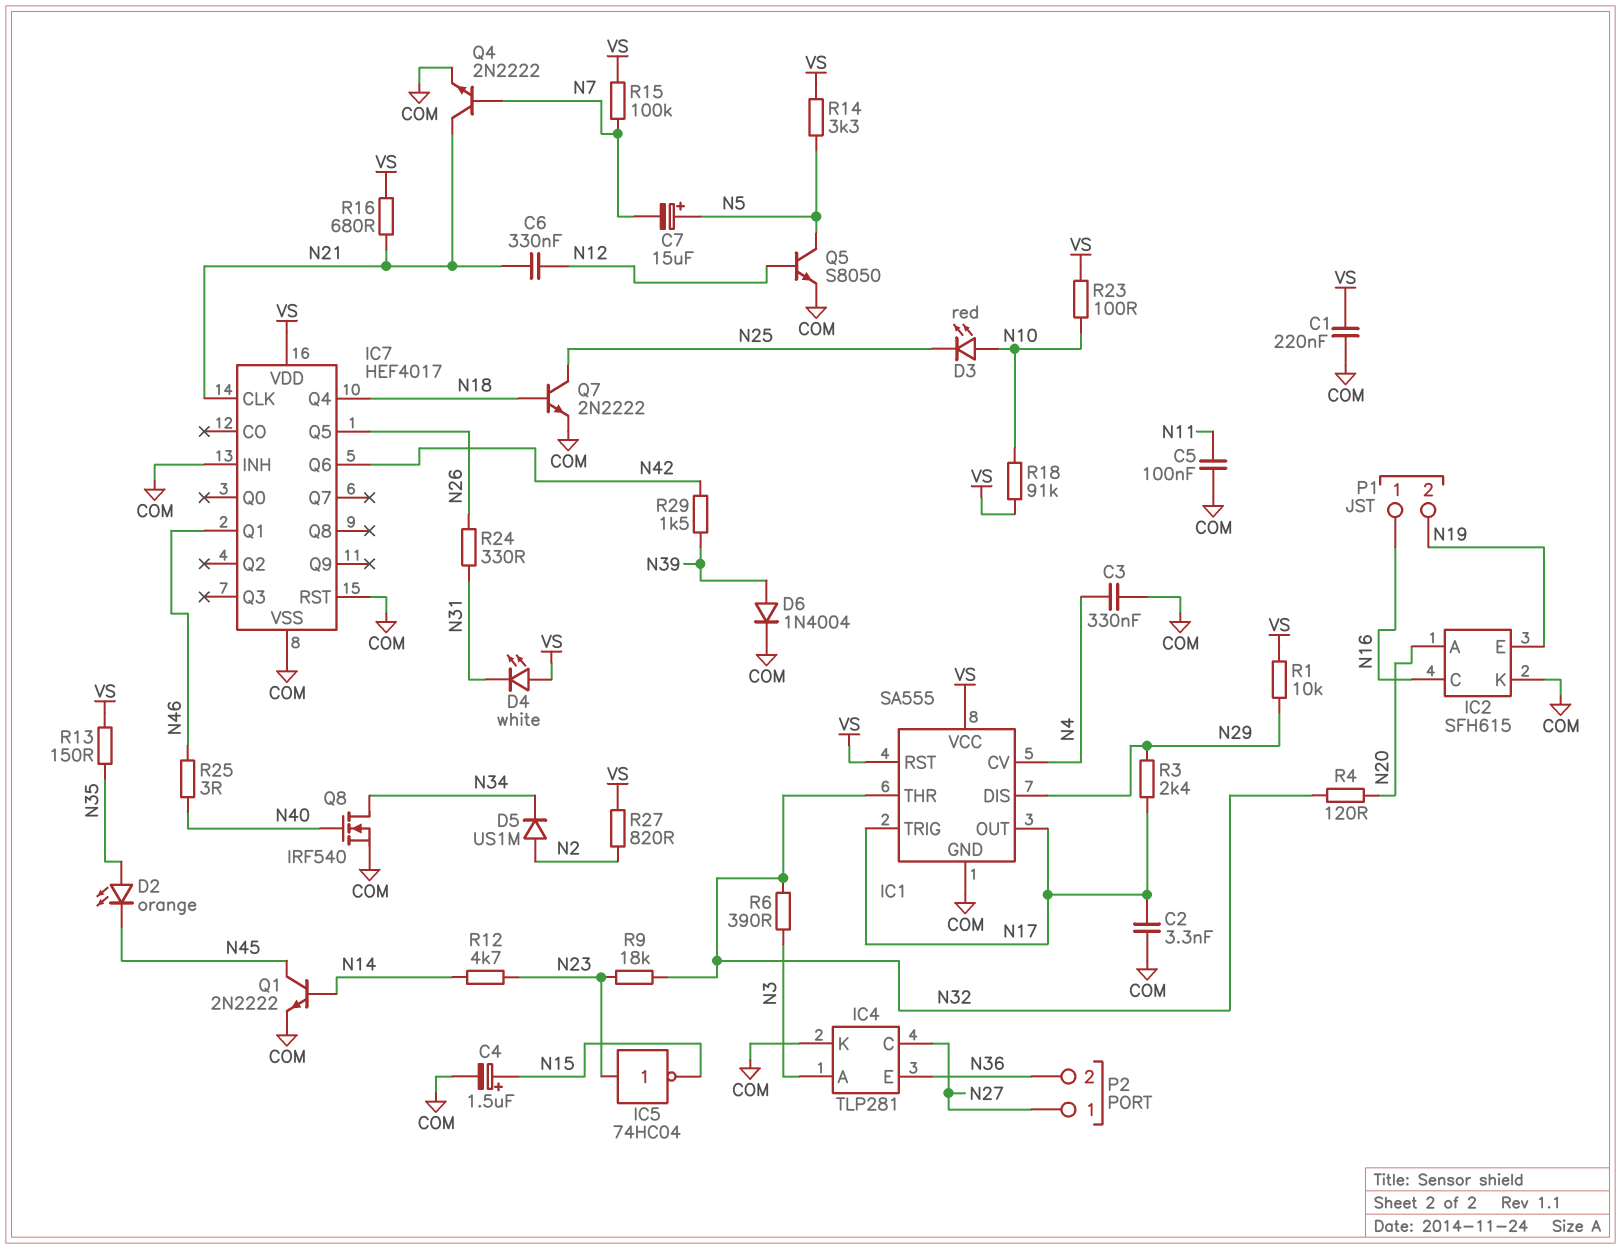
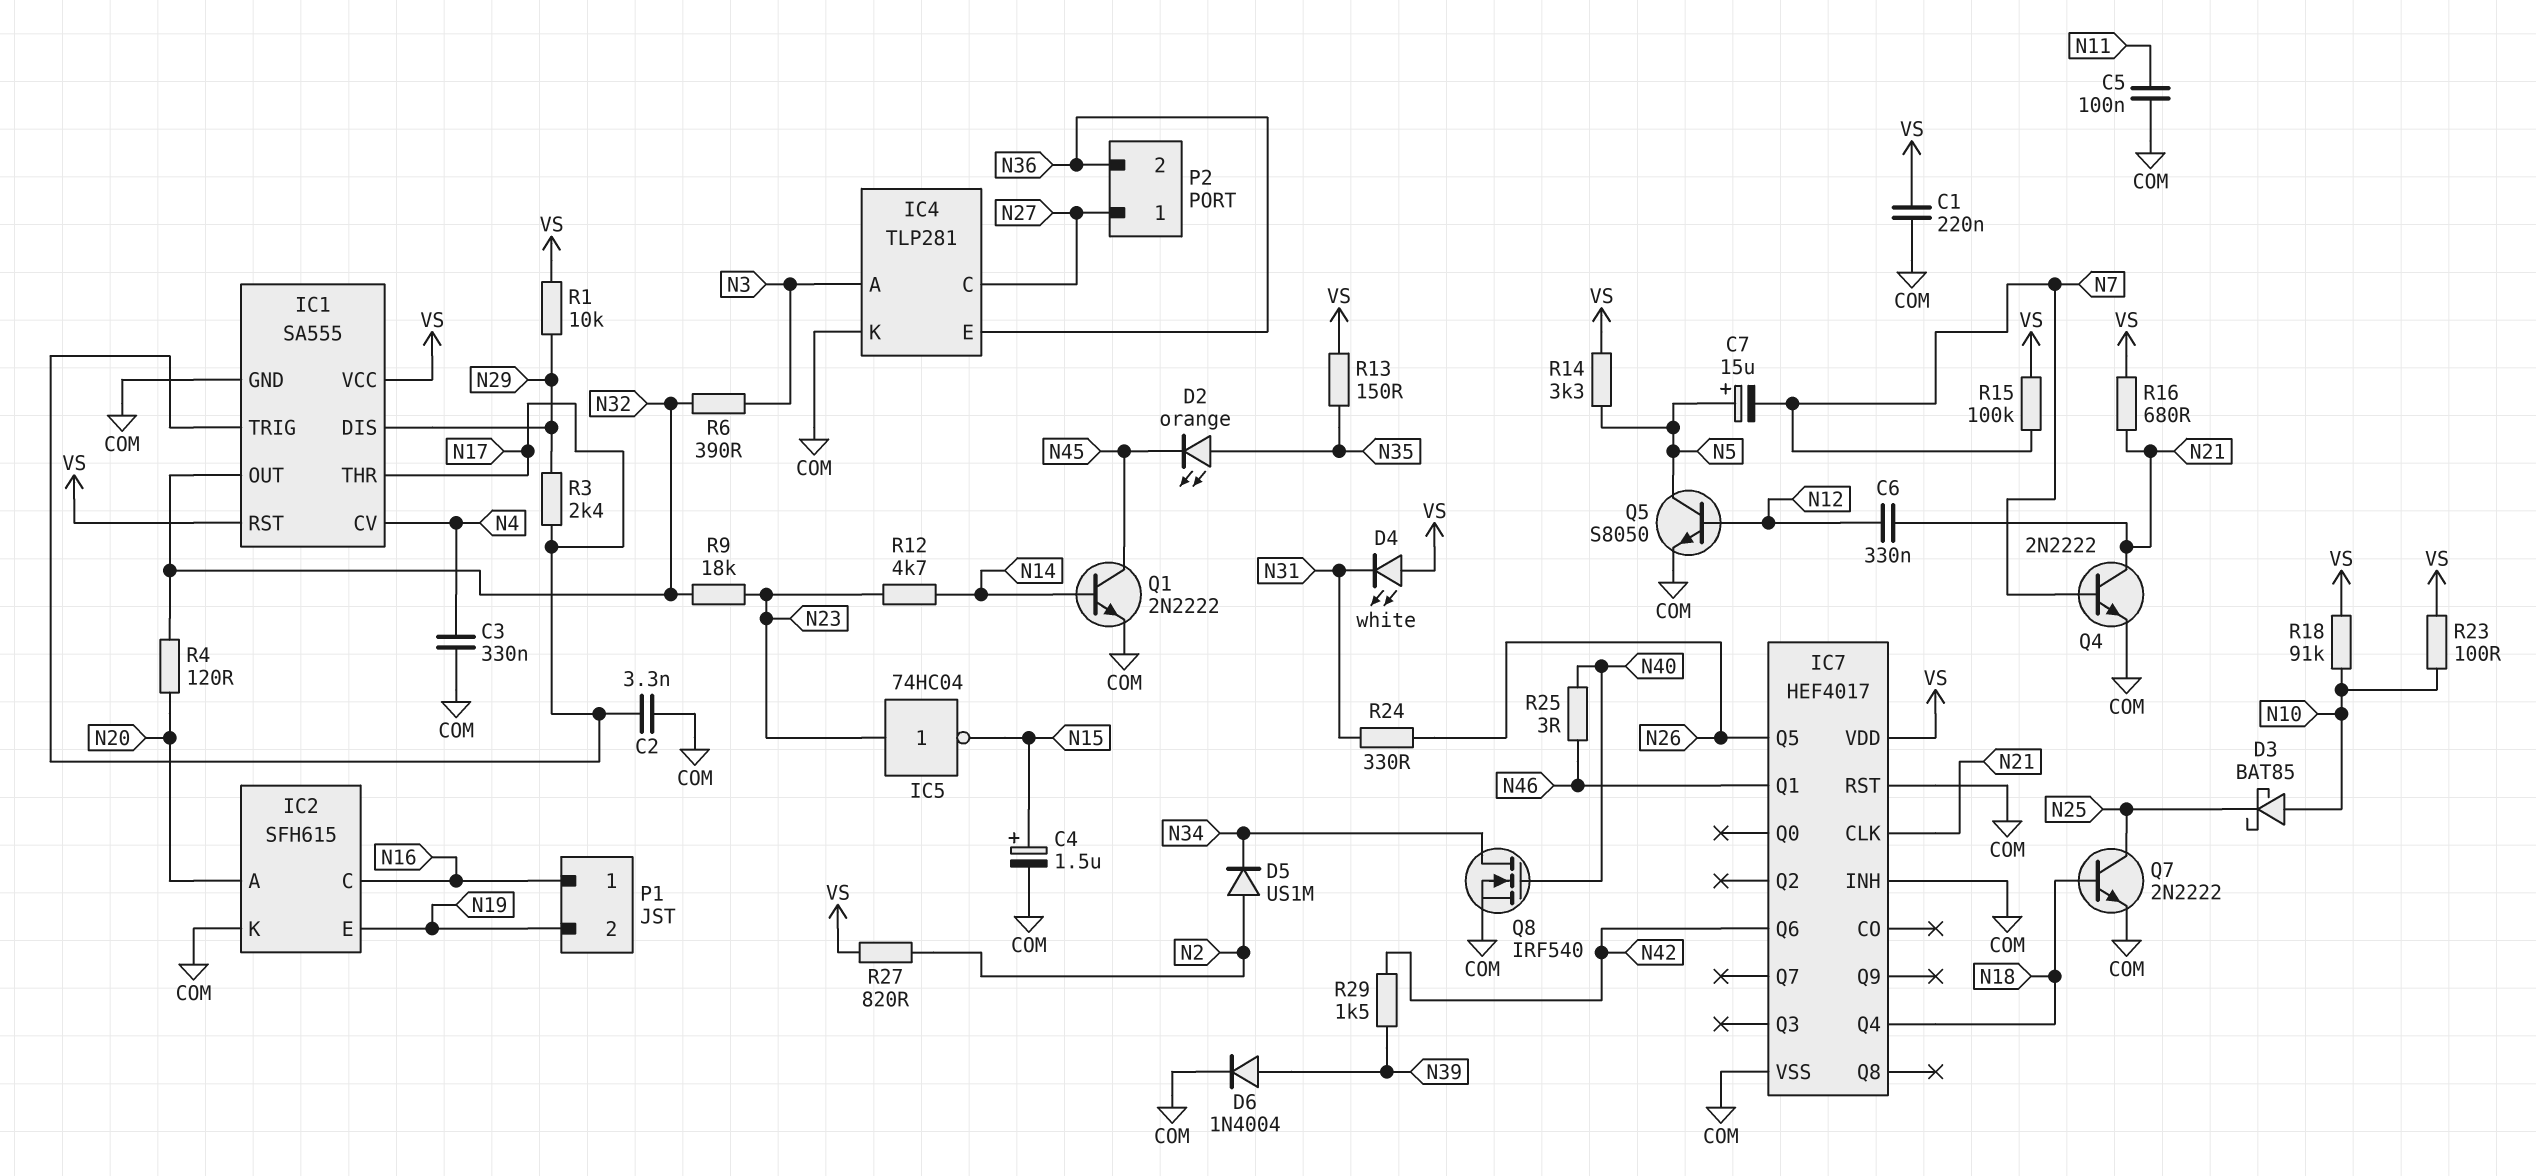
D3: LED red (A N10, K N25) -> schottky BAT85 (A N10, K N25)
IC1 pin OUT: N17 -> N32
IC1 pin THR: N32 -> N17

